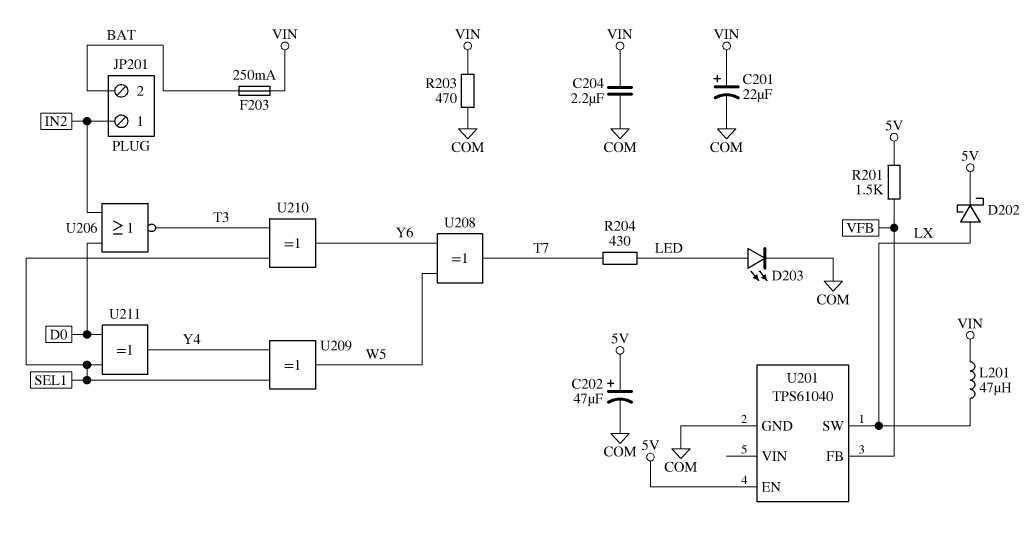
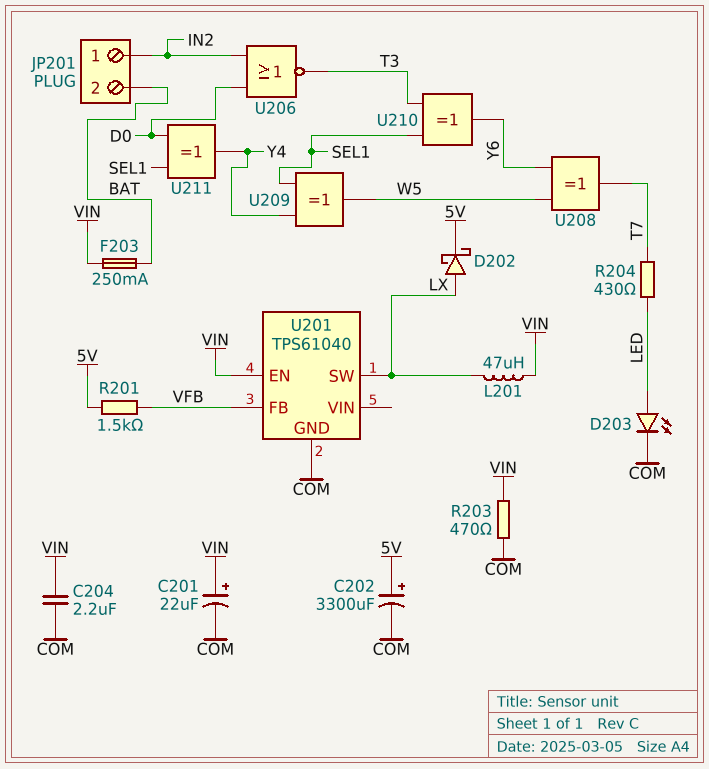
C202: 47uF (plus 5V, minus COM) -> 3300uF (plus 5V, minus COM)
U201 pin EN: 5V -> VIN

